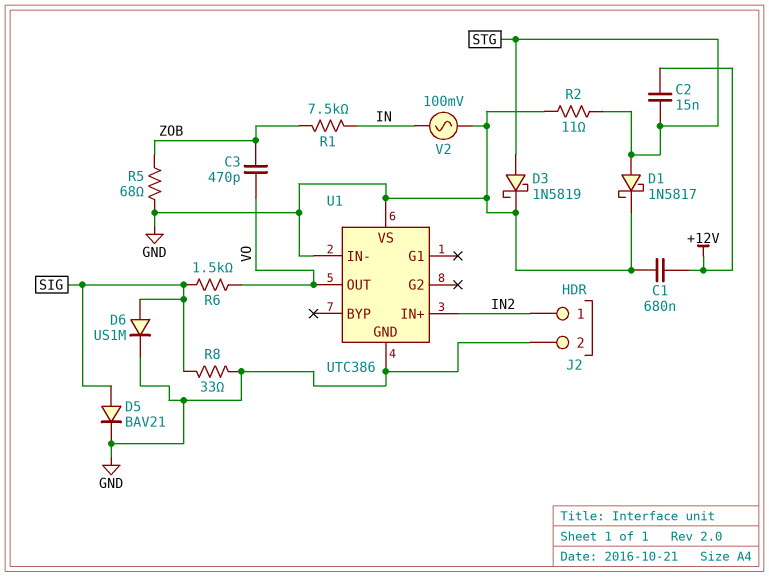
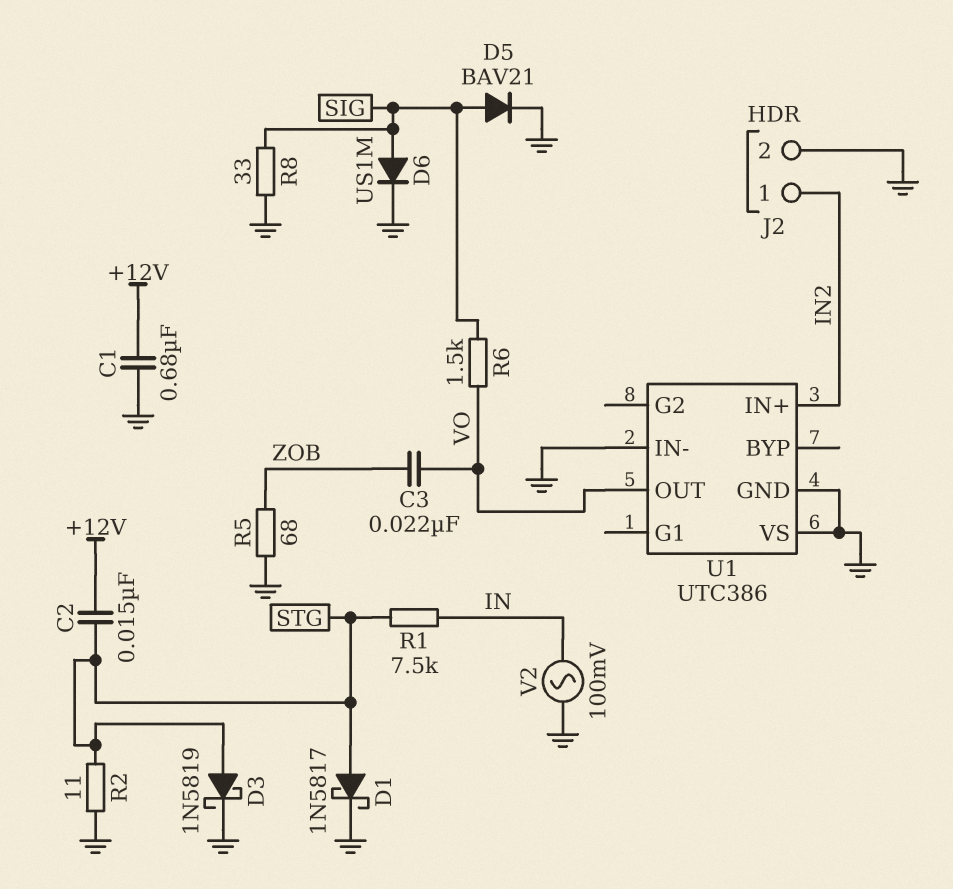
C3: 470pF (VO, ZOB) -> 22nF (VO, ZOB)
R1: 7.5k (IN, ZOB) -> 7.5k (IN, STG)

